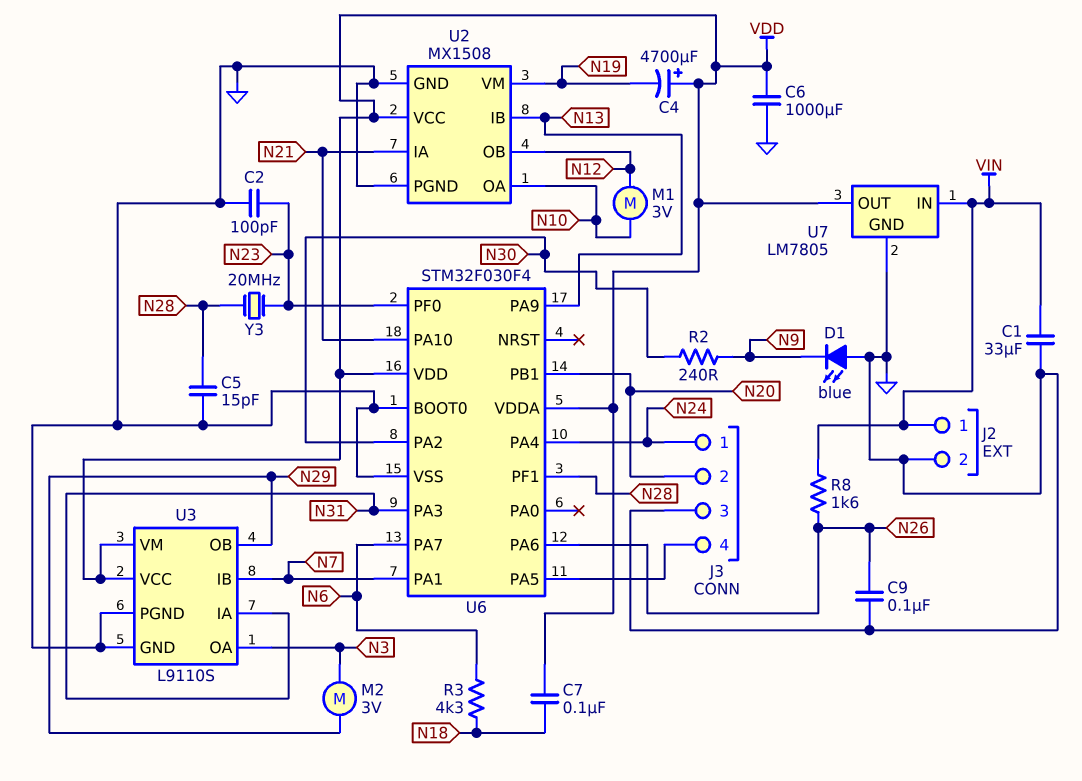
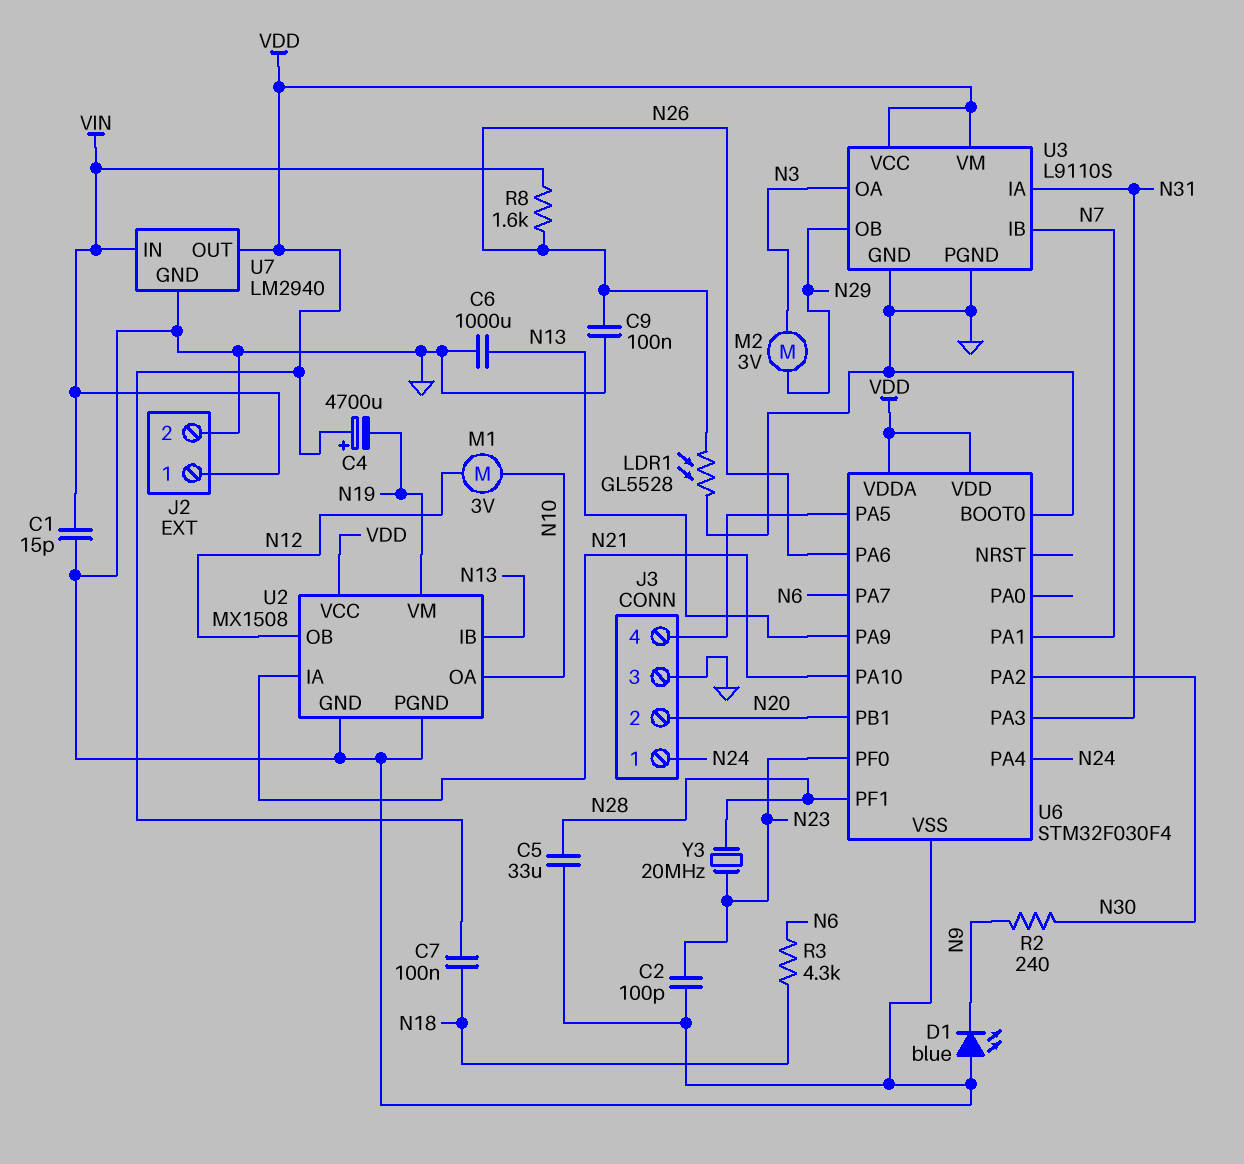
C1: 33uF (GND, VIN) -> 15pF (GND, VIN)
C5: 15pF (GND, N28) -> 33uF (GND, N28)
C6: 1000uF (GND, VDD) -> 1000uF (GND, N13)
LDR1: none -> GL5528 (GND, N26)
U7: LM7805 -> LM2940

